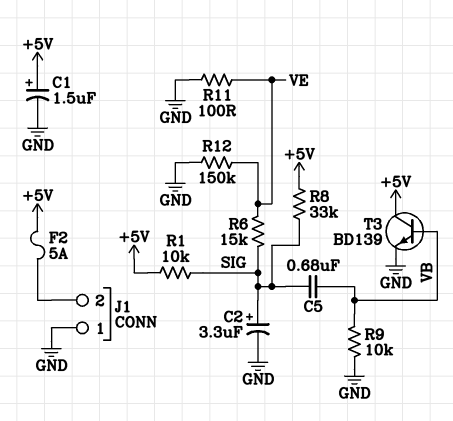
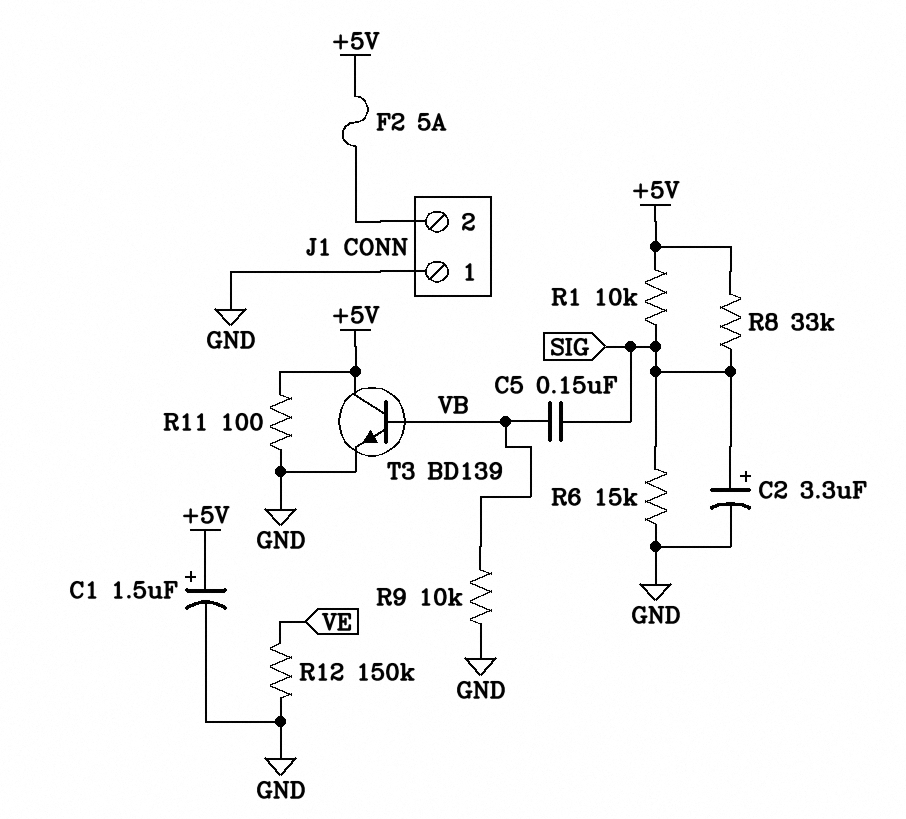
C5: 680nF (SIG, VB) -> 150nF (SIG, VB)
R6: 15k (SIG, VE) -> 15k (GND, SIG)
R11: 100 (GND, VE) -> 100 (+5V, GND)

